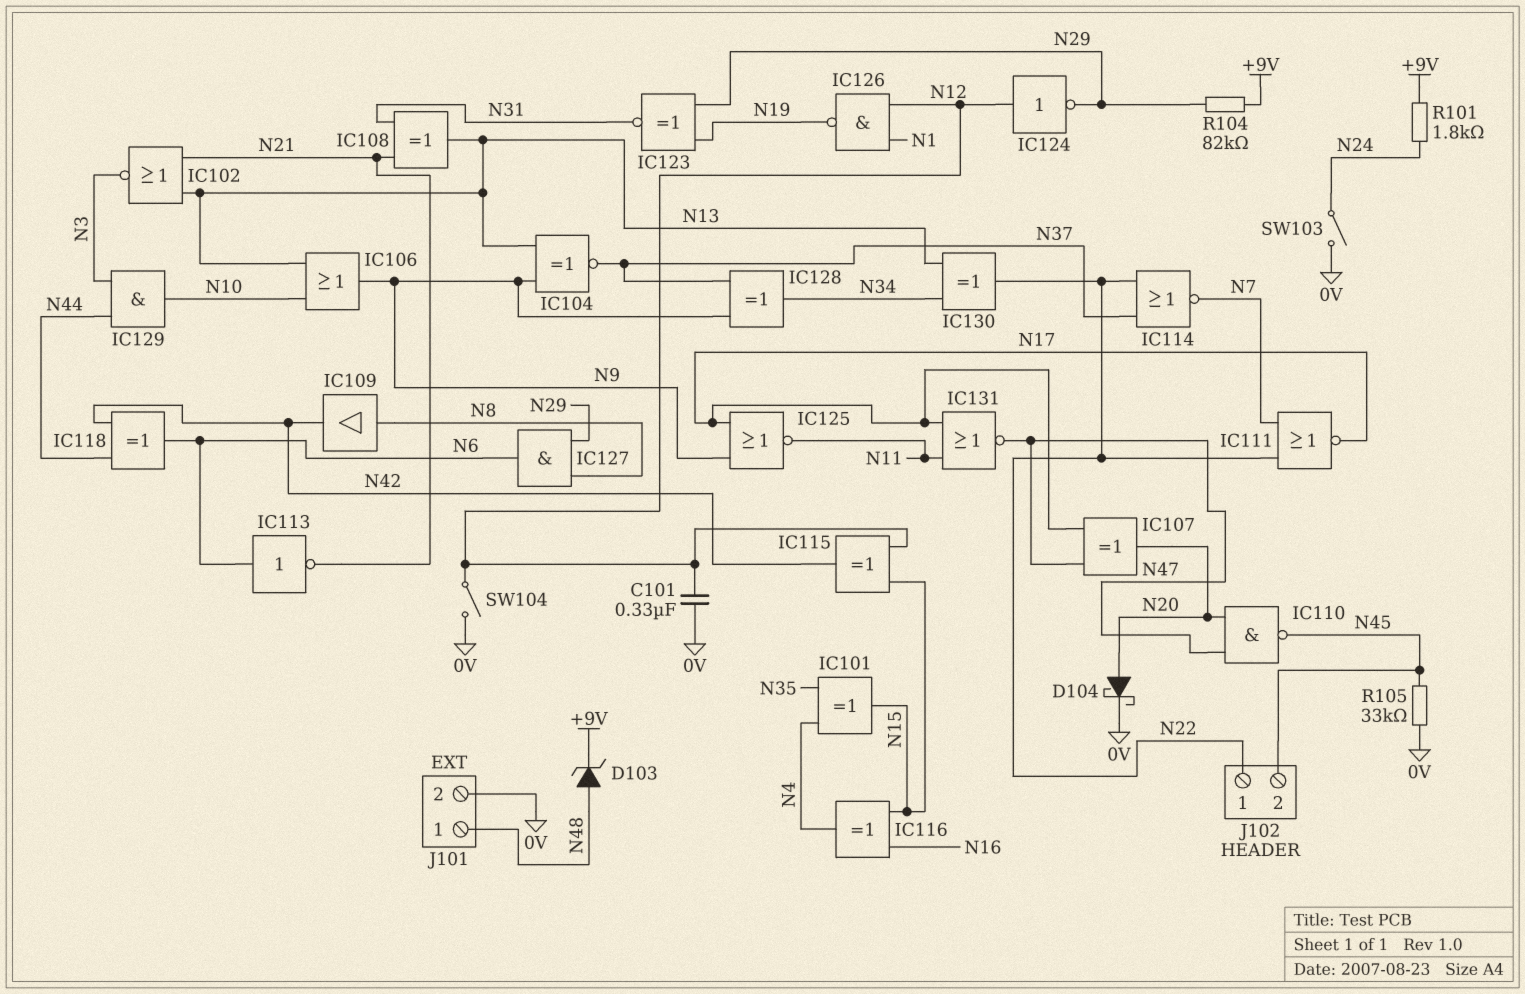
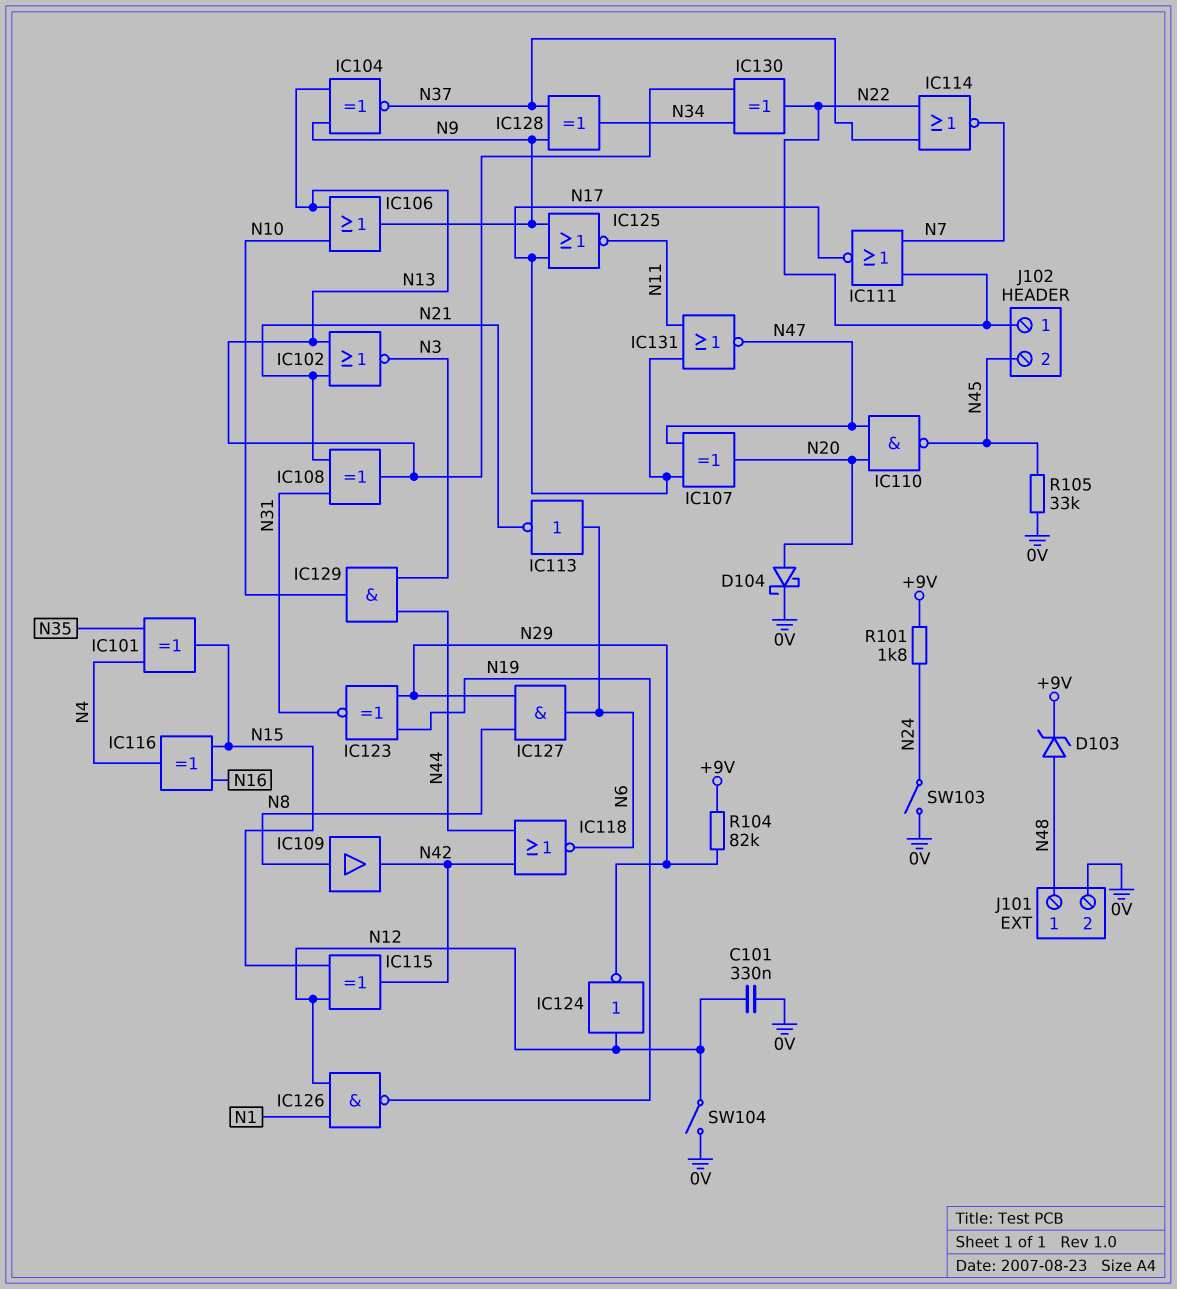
IC118: XOR (in N42, in N44, out N6) -> NOR (in N42, in N44, out N6)

